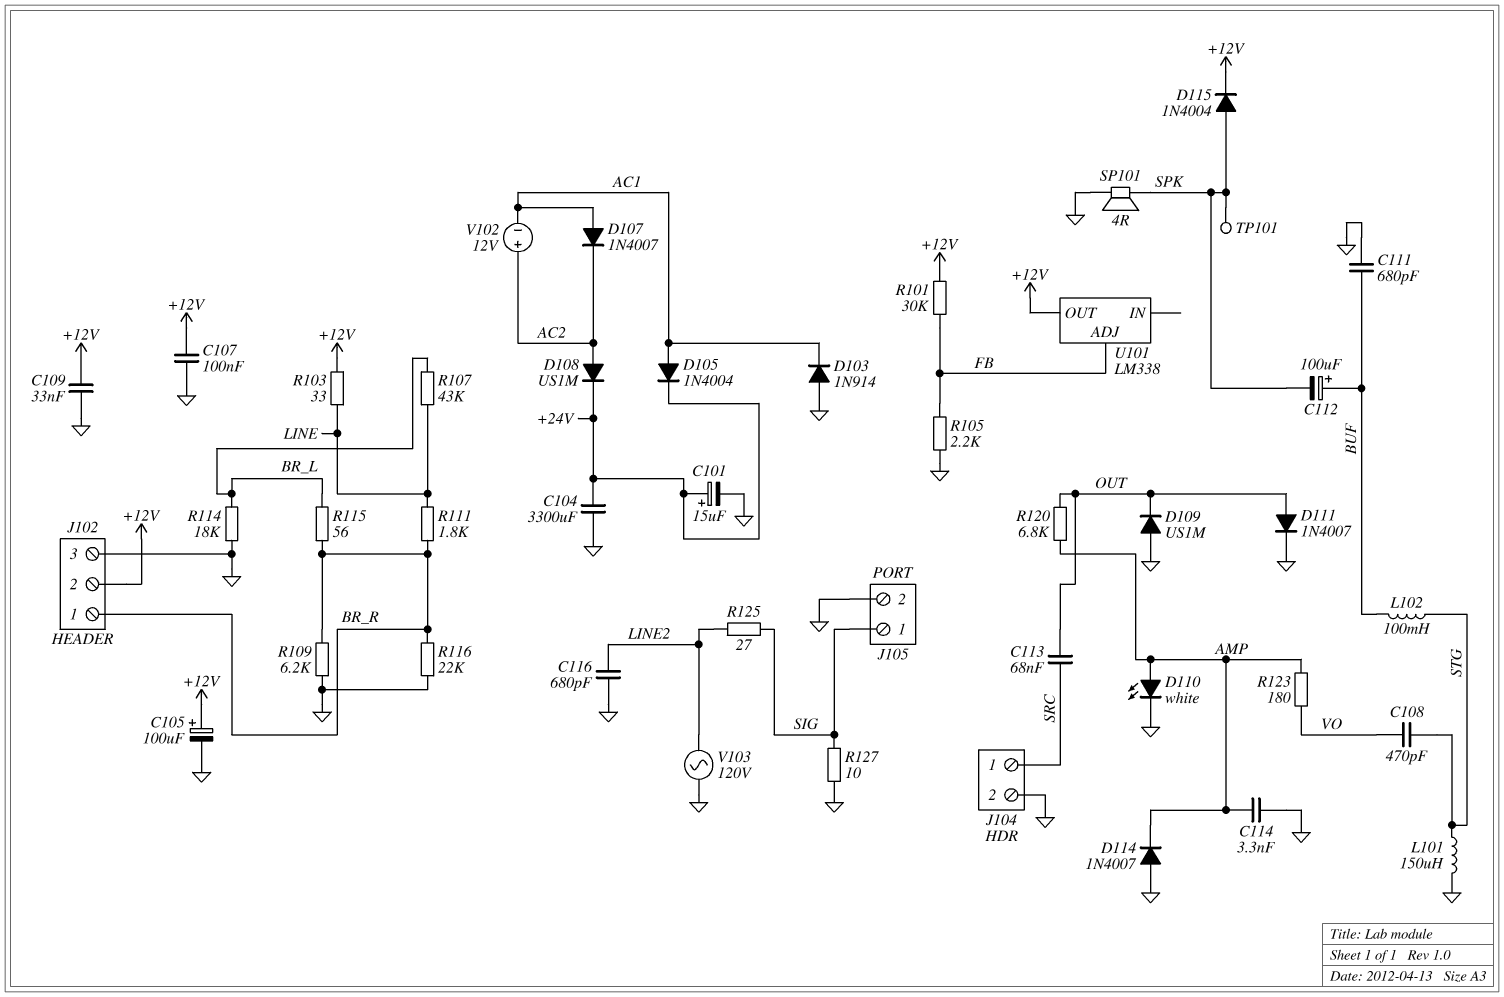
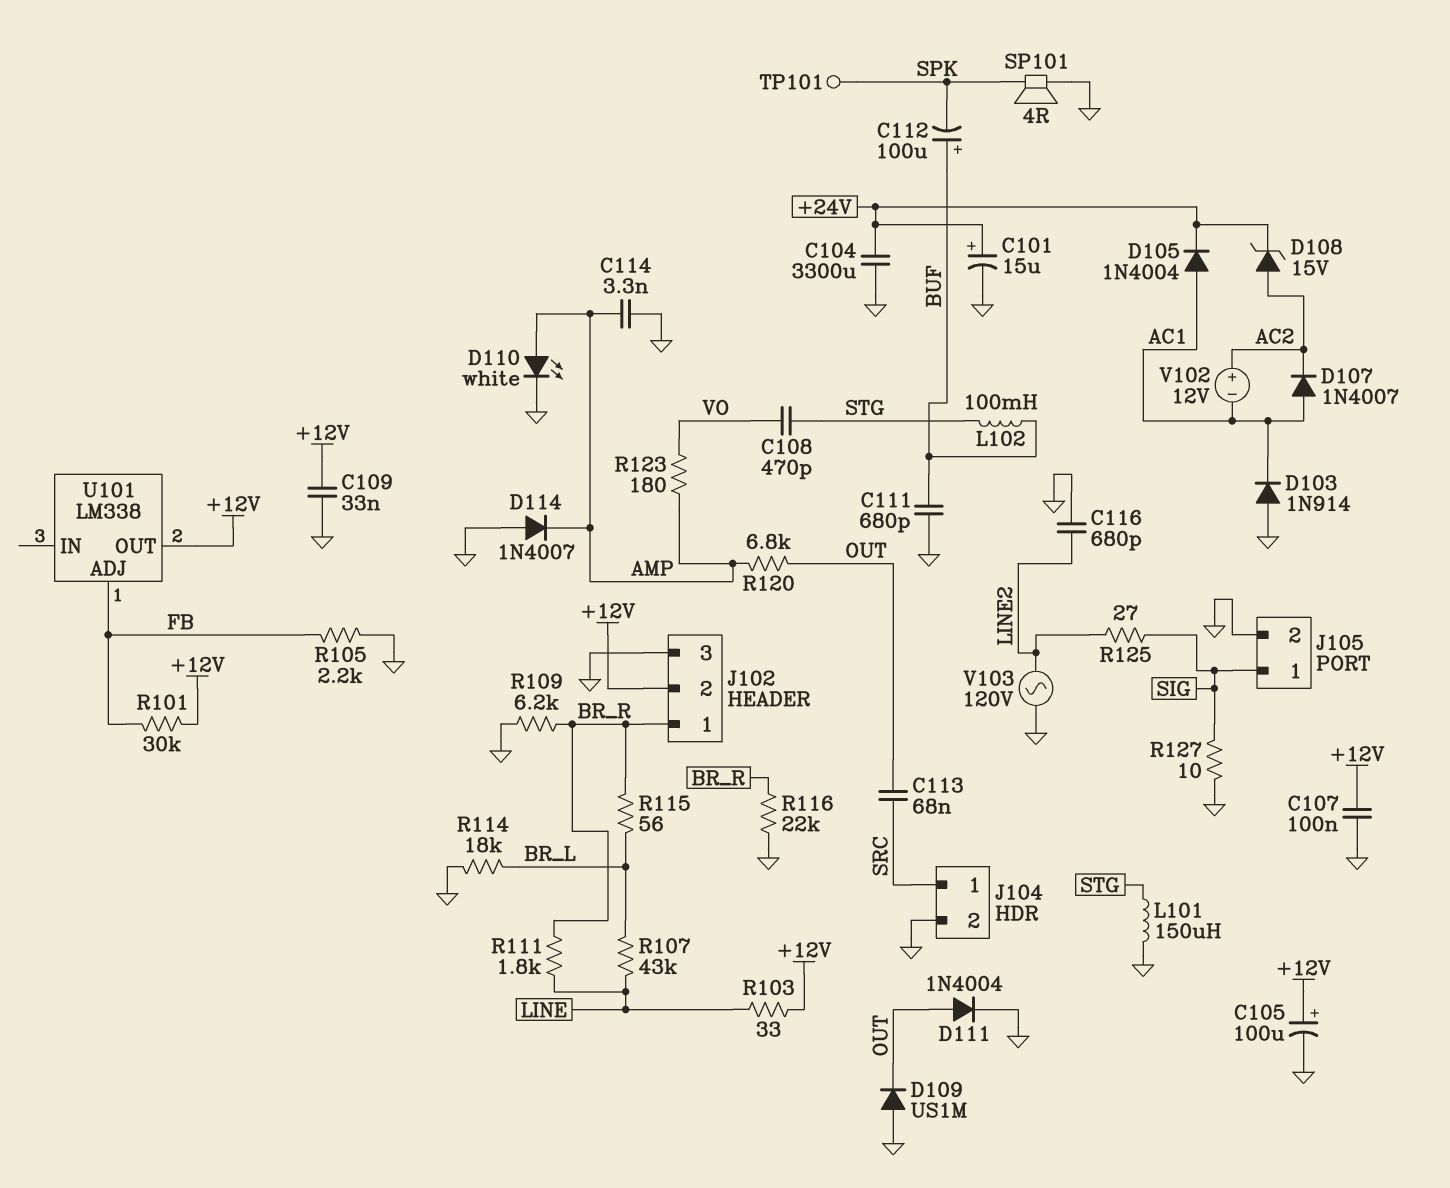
D108: diode US1M (A AC2, K +24V) -> zener 15V (A AC2, K +24V)
D111: diode 1N4007 (A OUT, K GND) -> diode 1N4004 (A OUT, K GND)
D115: diode 1N4004 (A SPK, K +12V) -> none

